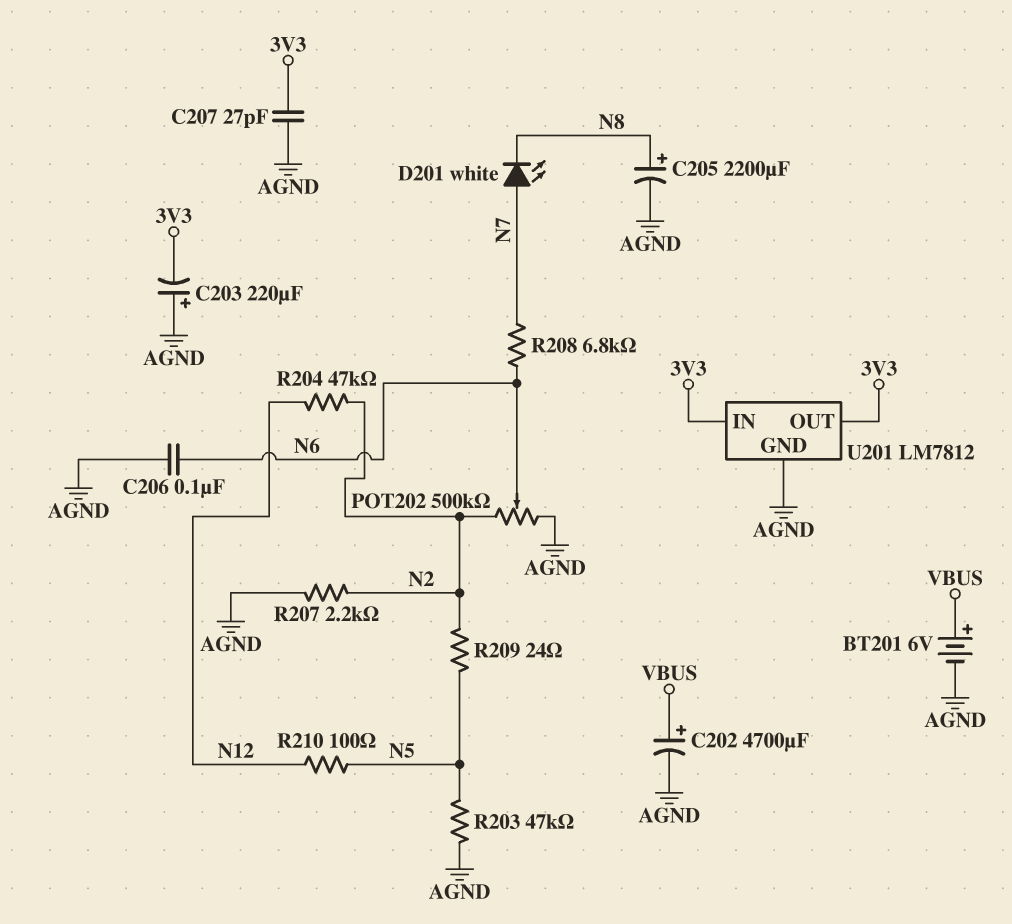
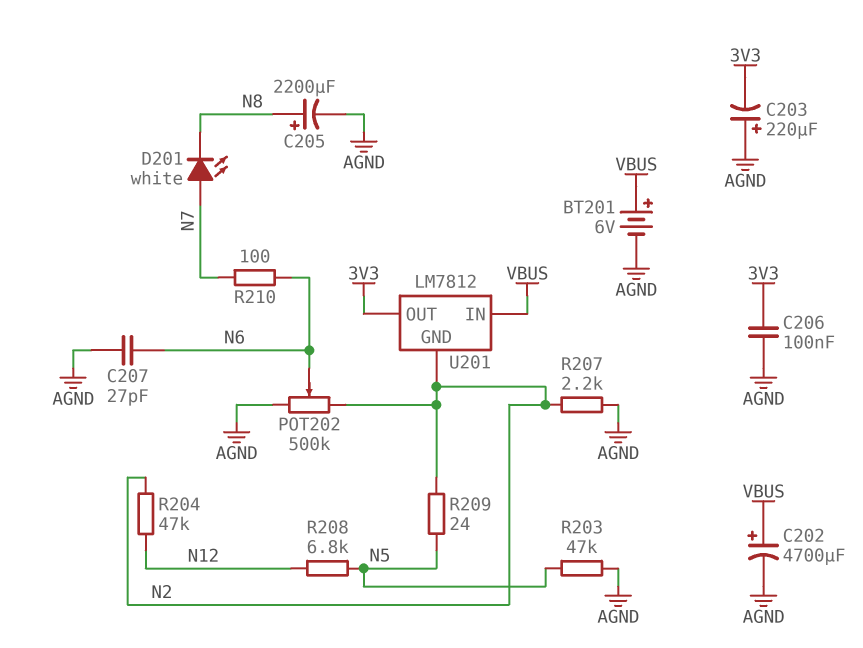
C206: 100nF (AGND, N6) -> 100nF (3V3, AGND)
C207: 27pF (3V3, AGND) -> 27pF (AGND, N6)
R208: 6.8k (N6, N7) -> 6.8k (N5, N12)
R210: 100 (N5, N12) -> 100 (N6, N7)
U201 pin GND: AGND -> N2
U201 pin IN: 3V3 -> VBUS

